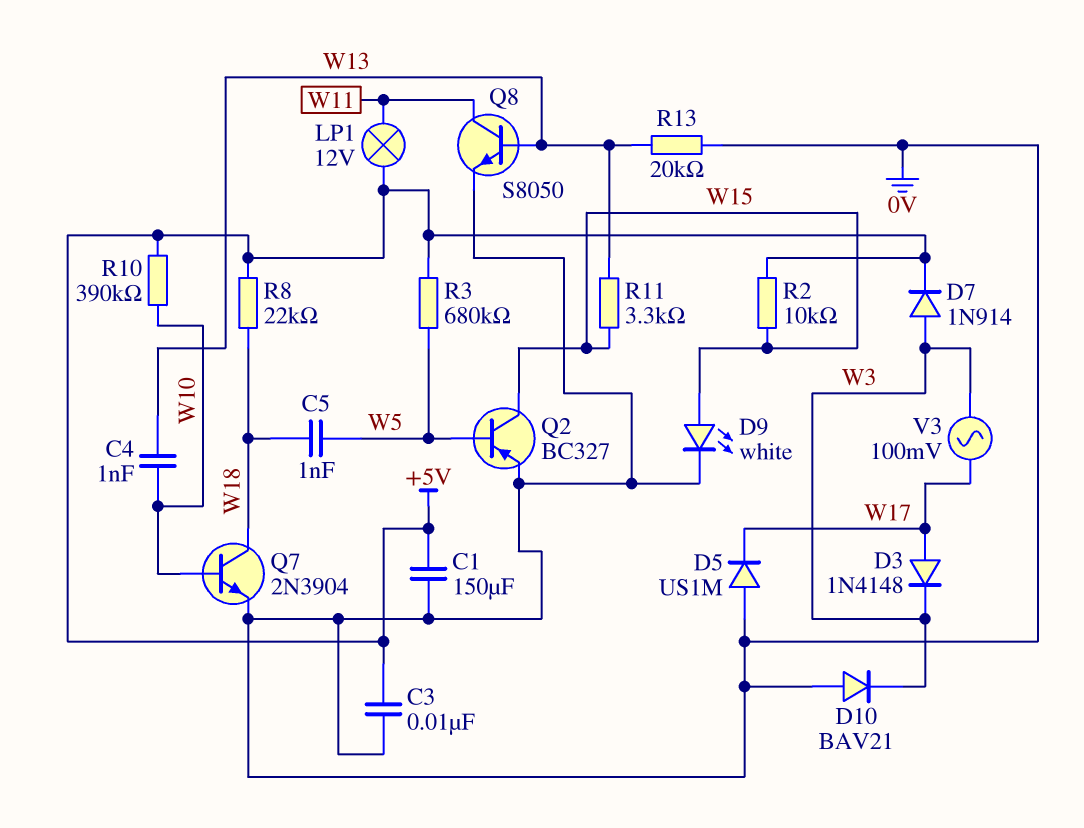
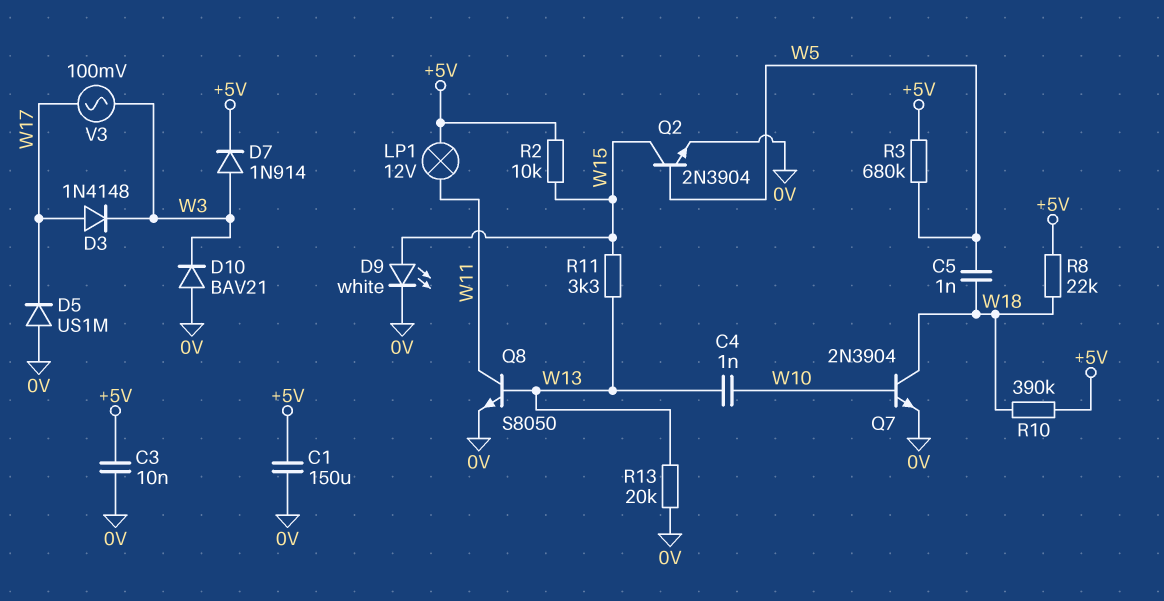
Q2: PNP BC327 (B W5, C W15, E 0V) -> NPN 2N3904 (B W5, C W15, E 0V)
R10: 390k (+5V, W10) -> 390k (+5V, W18)

